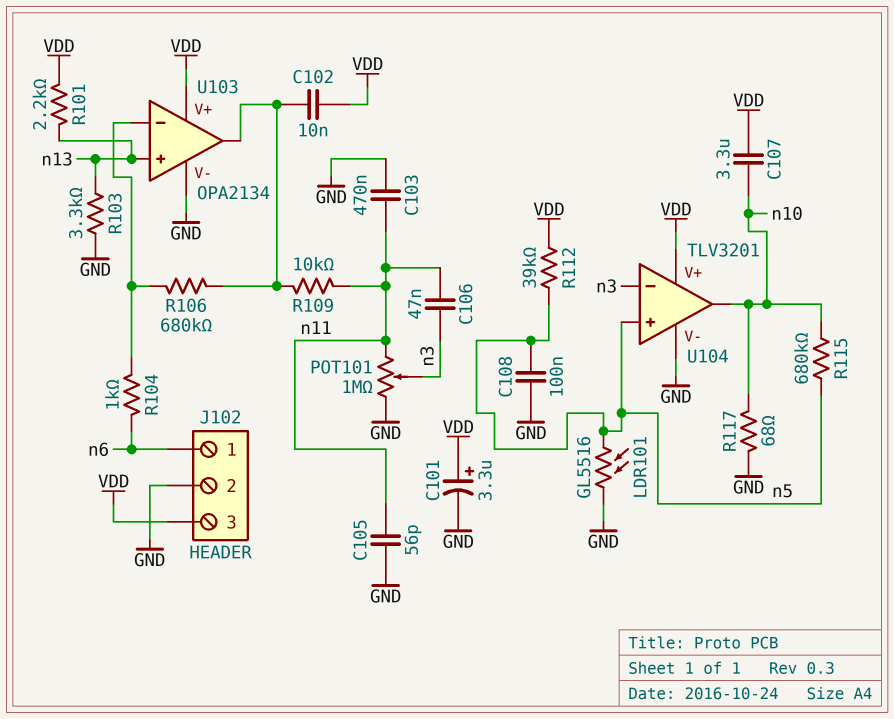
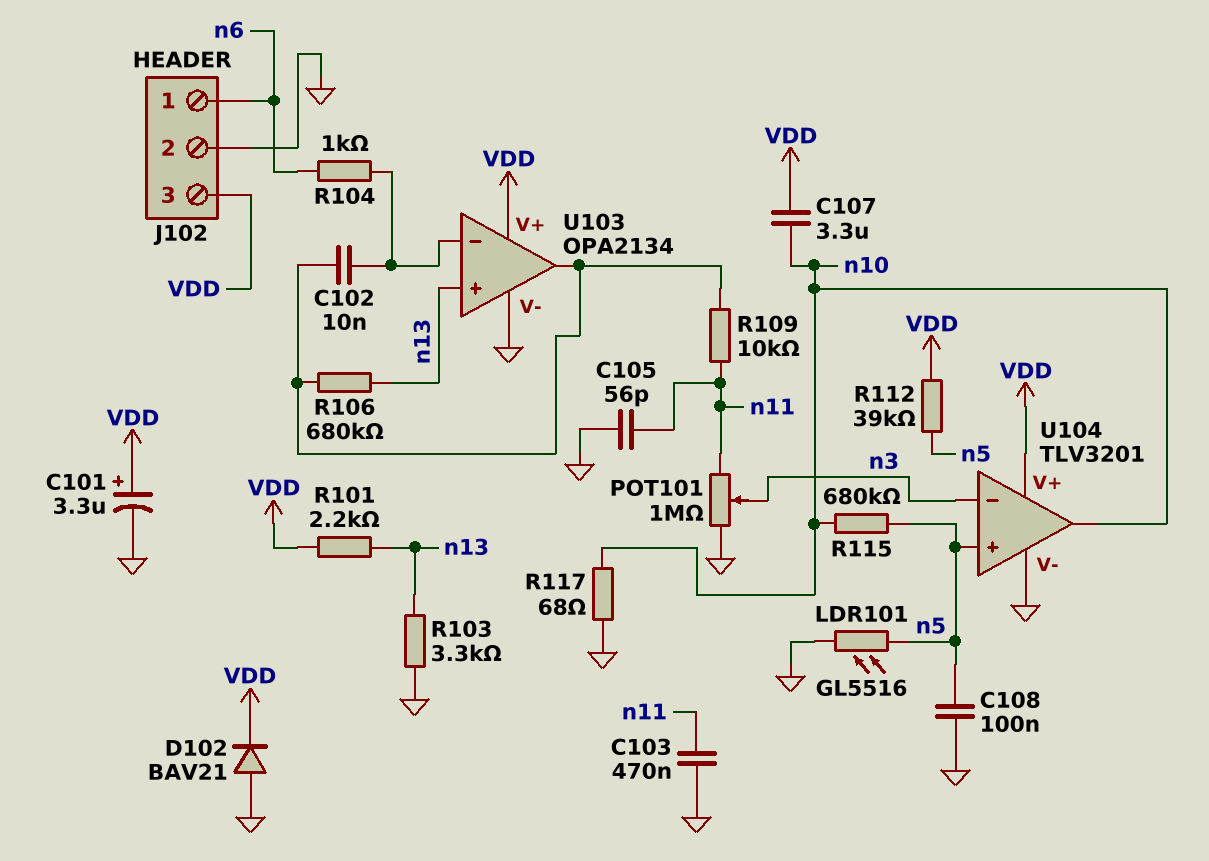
C102: 10nF (U103/out, VDD) -> 10nF (U103/in-, U103/out)
C106: 47nF (n3, n11) -> none
D102: none -> diode BAV21 (A GND, K VDD)
R106: 680k (U103/in-, U103/out) -> 680k (U103/out, n13)

